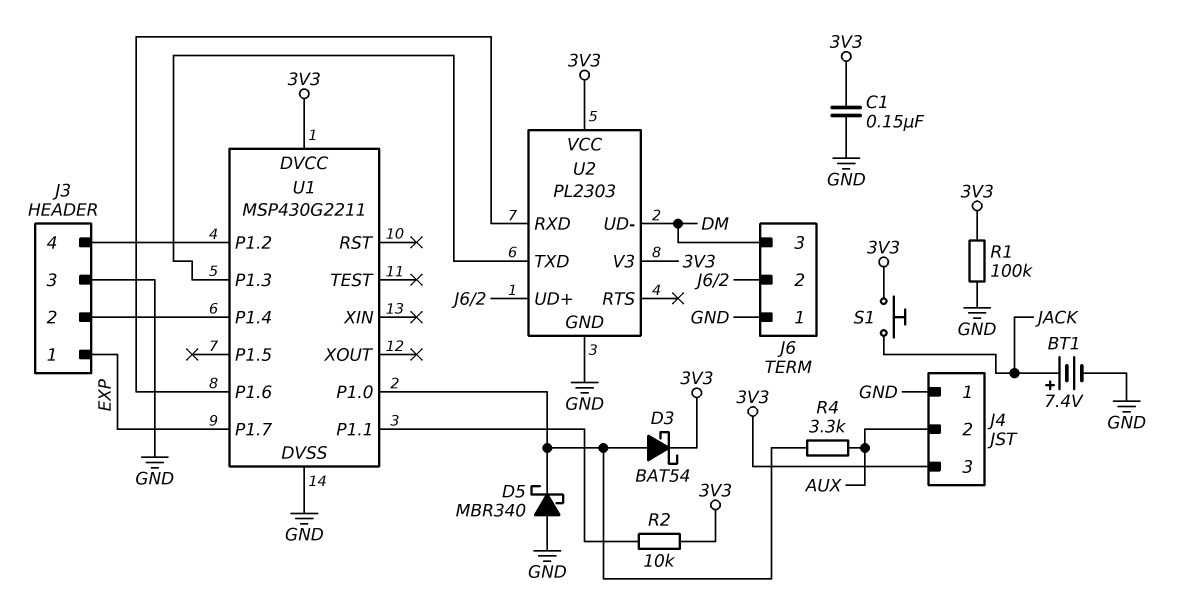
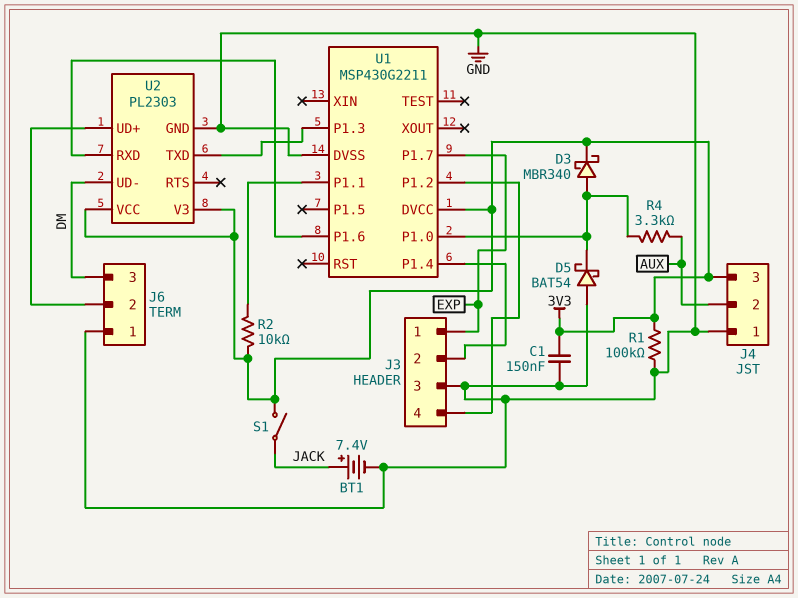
D3: schottky BAT54 (A U1/P1.0, K 3V3) -> schottky MBR340 (A U1/P1.0, K 3V3)
D5: schottky MBR340 (A GND, K U1/P1.0) -> schottky BAT54 (A GND, K U1/P1.0)
S1: button (3V3, JACK) -> switch (3V3, JACK)

